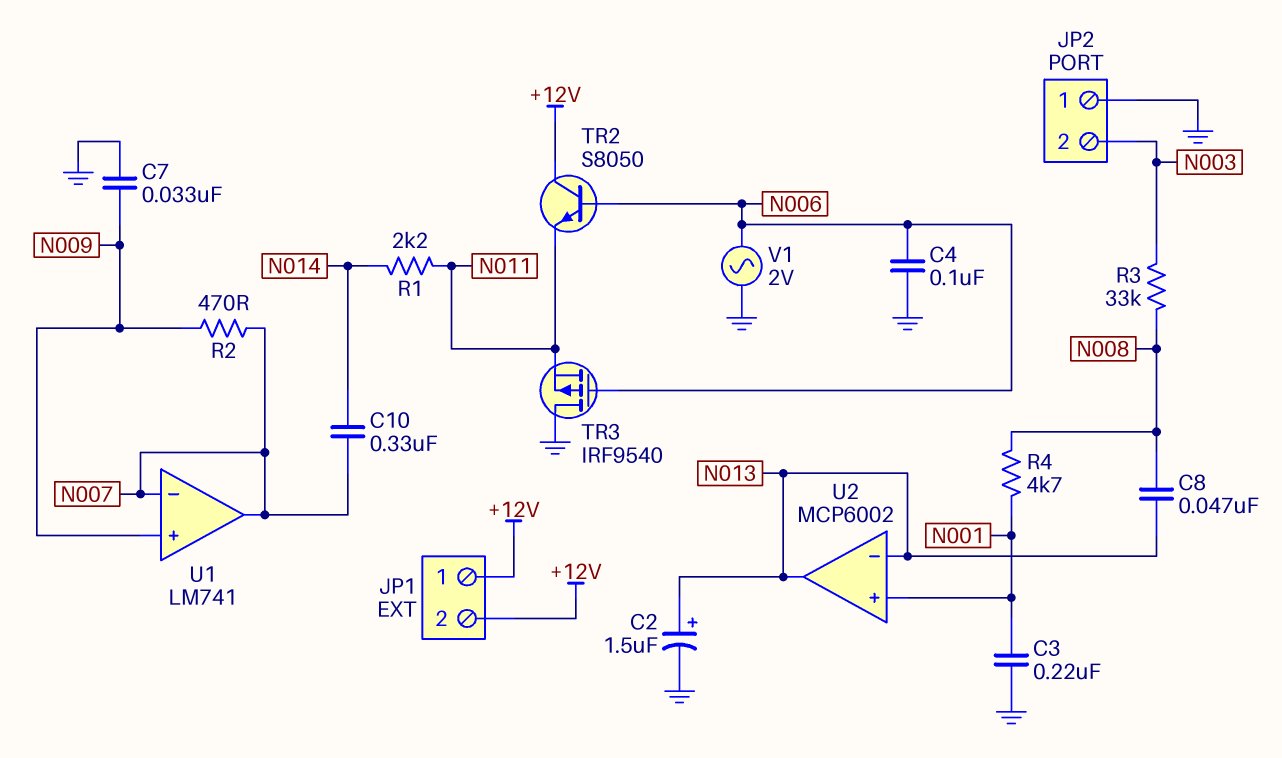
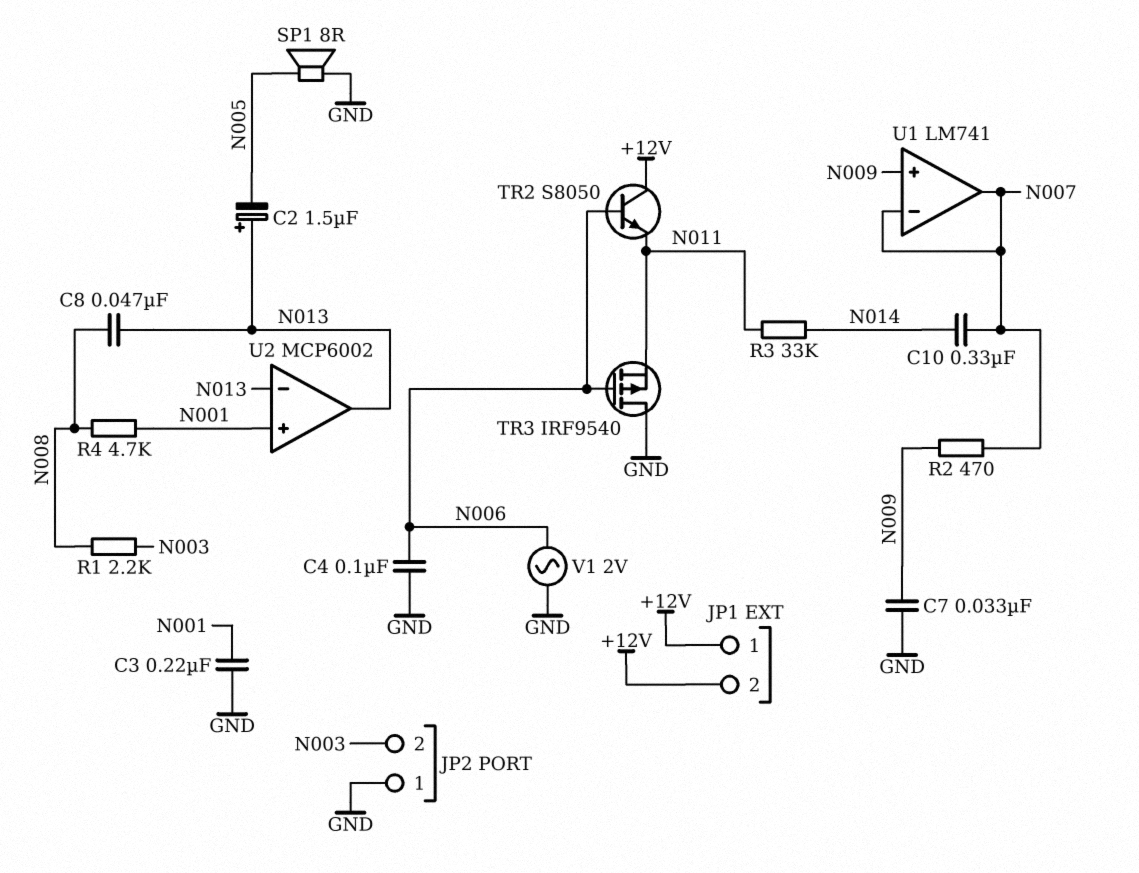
C2: 1.5uF (plus N013, minus GND) -> 1.5uF (plus N013, minus N005)
R1: 2.2k (N011, N014) -> 2.2k (N003, N008)
R3: 33k (N003, N008) -> 33k (N011, N014)
SP1: none -> speaker 8R (GND, N005)

